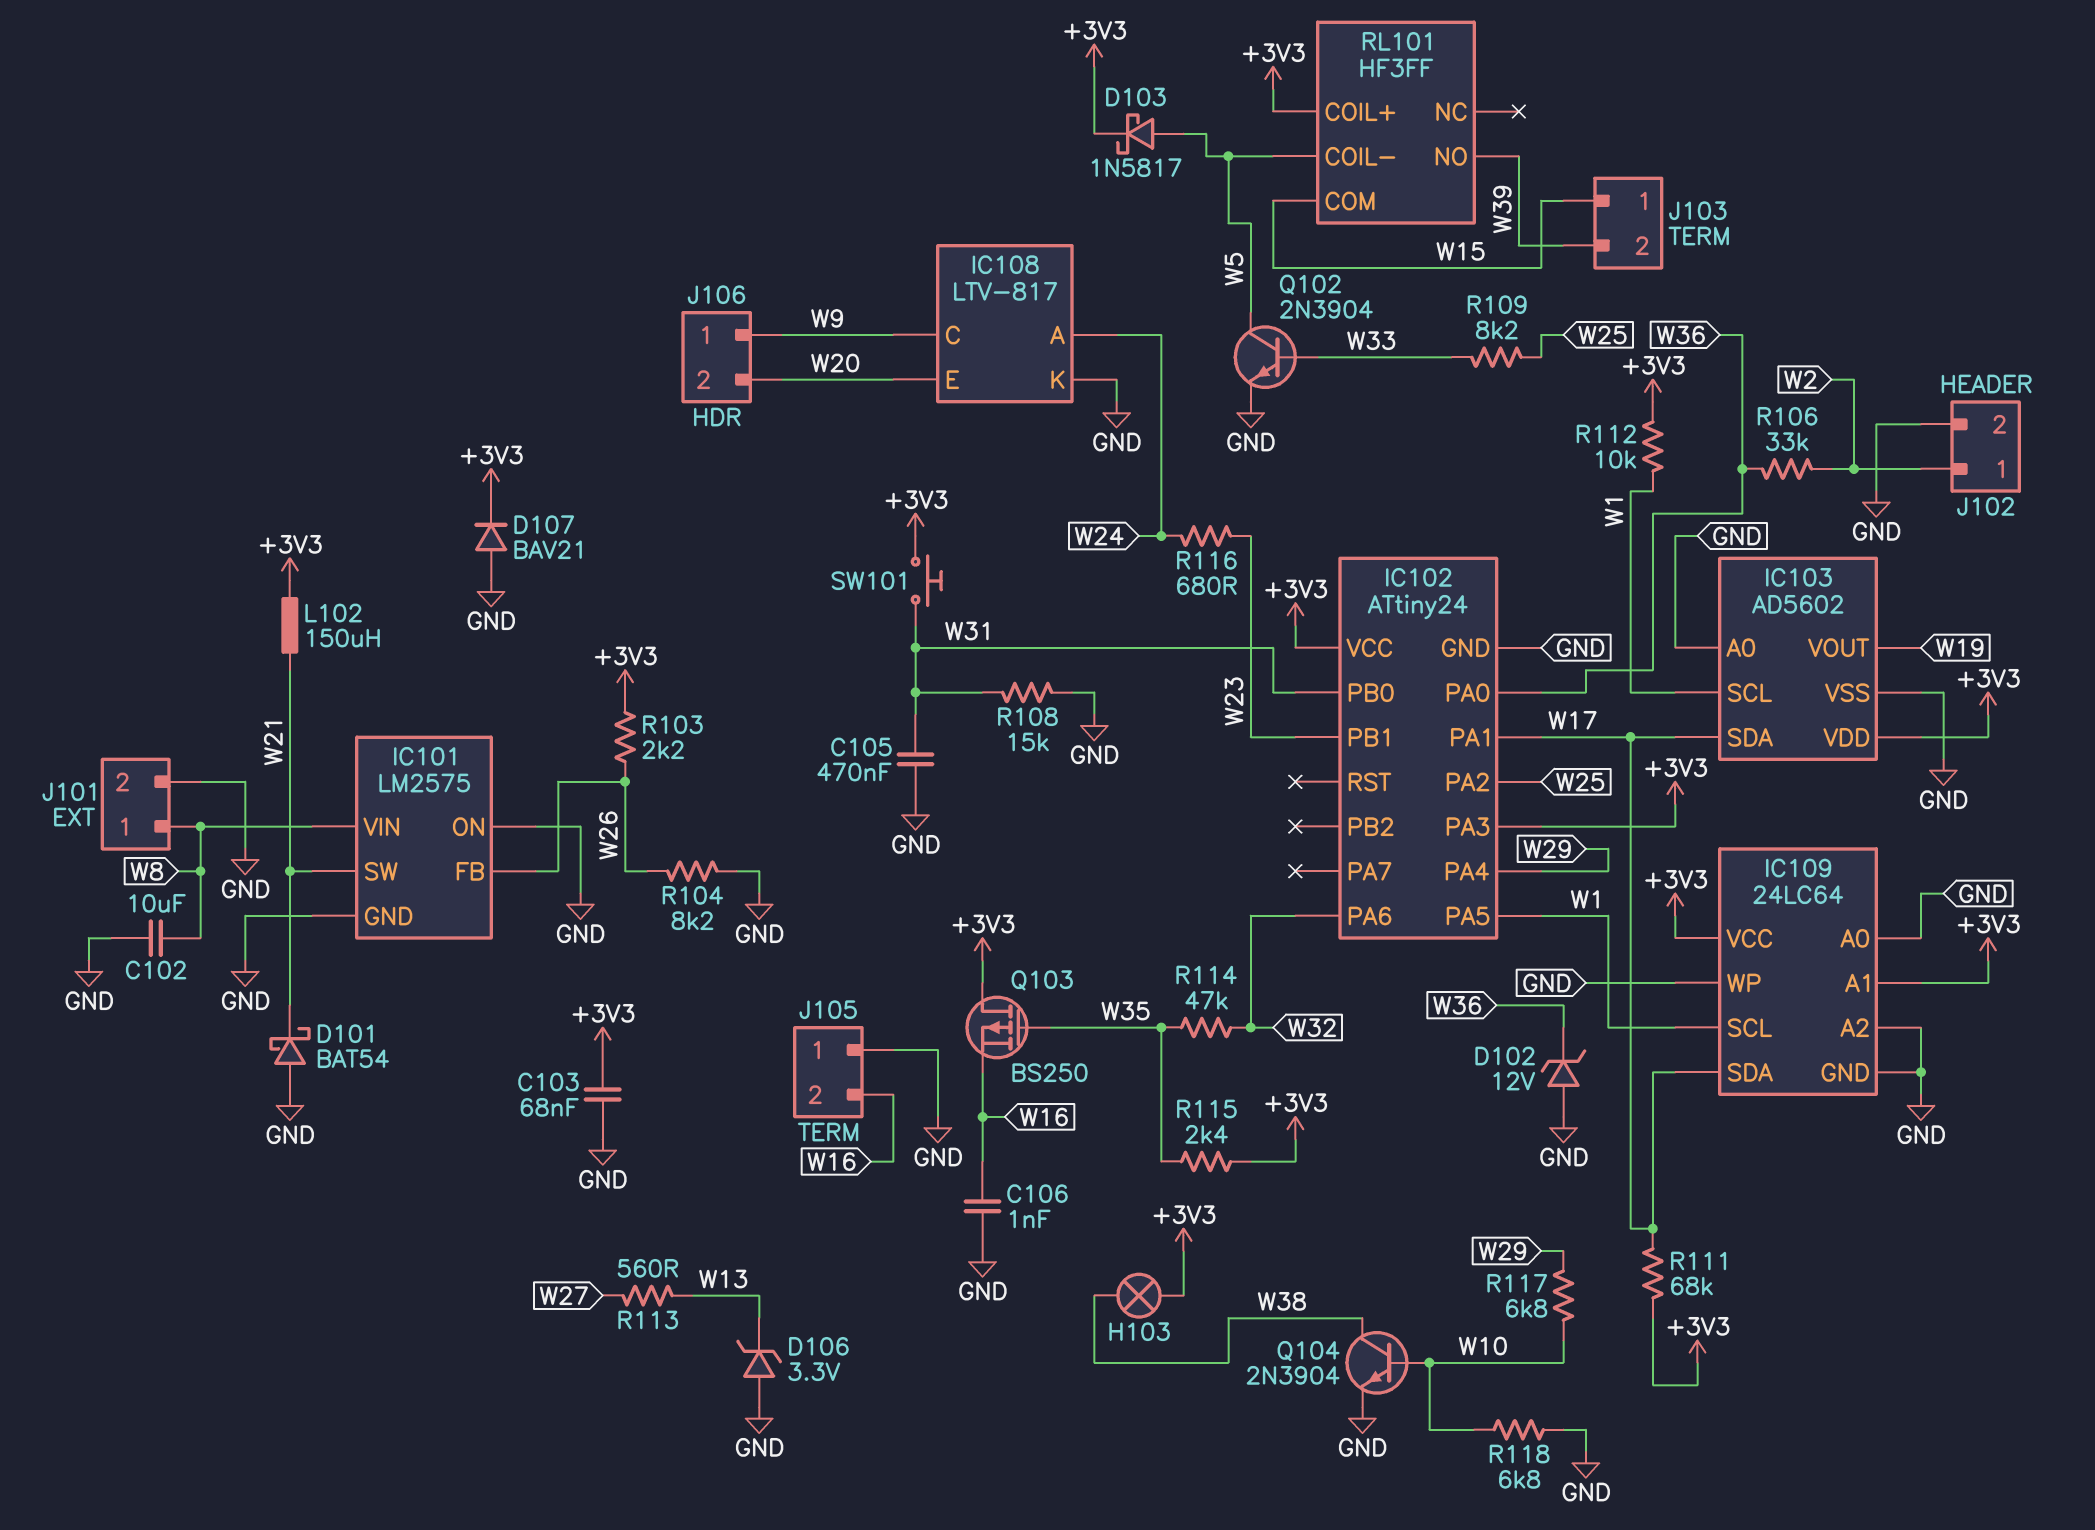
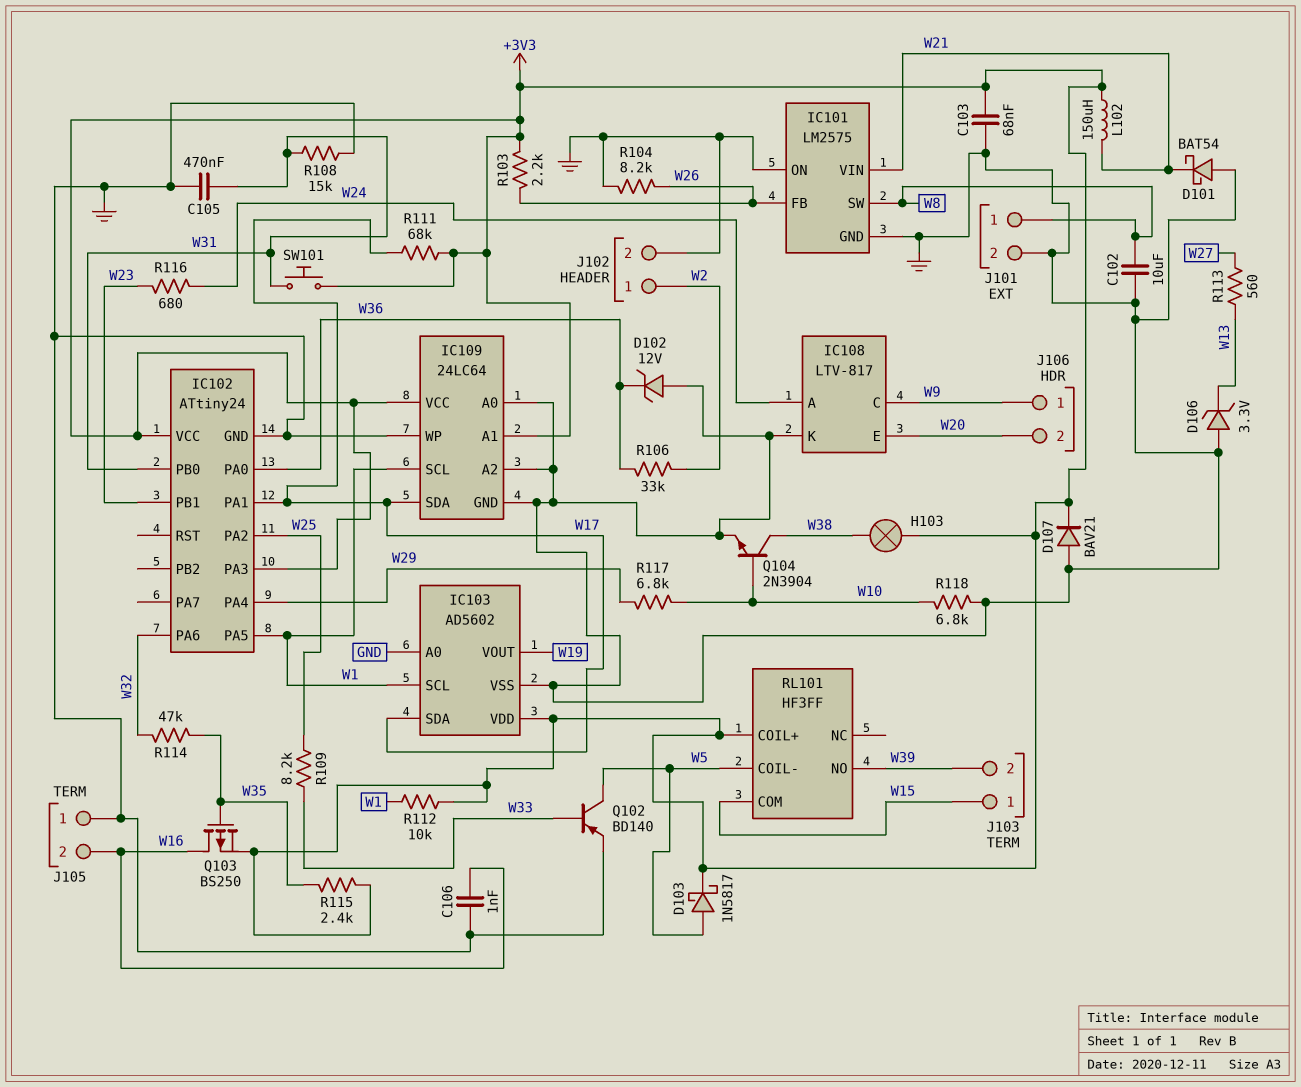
IC101 pin SW: W21 -> W8
IC101 pin VIN: W8 -> W21
Q102: NPN 2N3904 (B W33, C W5, E GND) -> PNP BD140 (B W33, C W5, E GND)
Q103: PMOS BS250 (G W35, D +3V3, S W16) -> PMOS BS250 (G W35, D W16, S +3V3)

